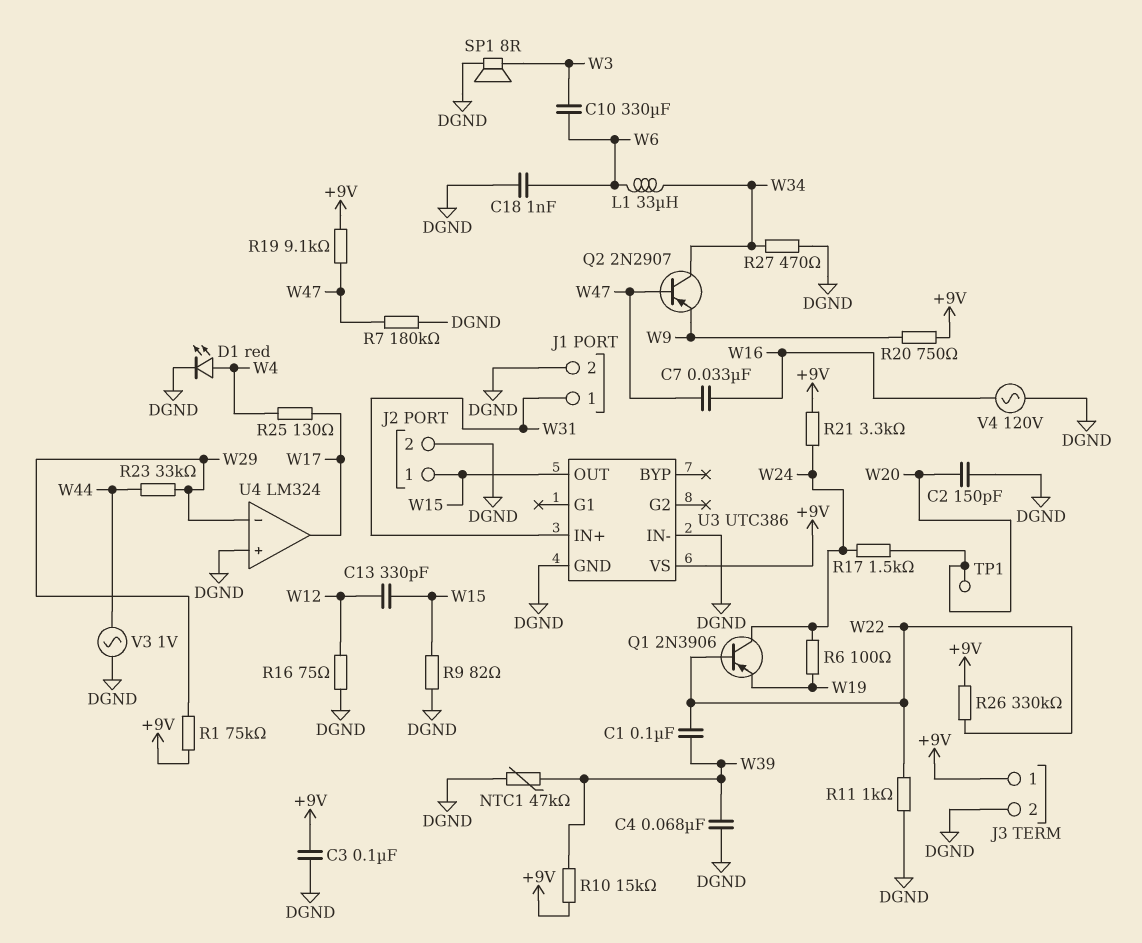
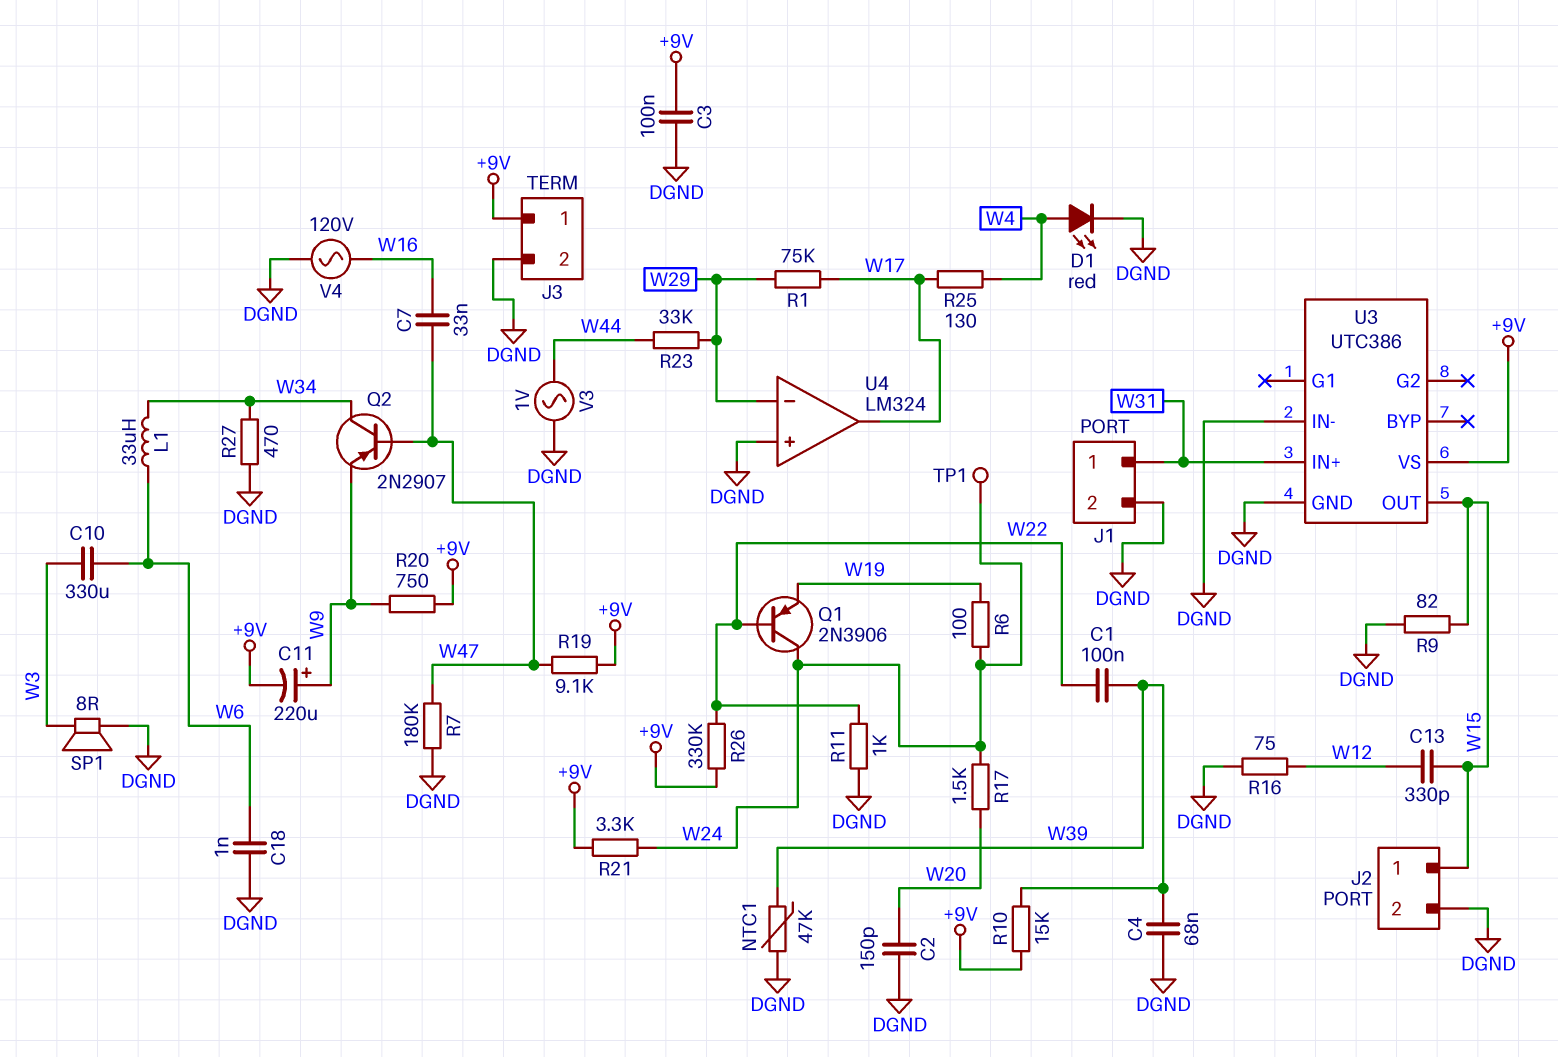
C11: none -> 220uF (plus W9, minus +9V)
R1: 75k (+9V, W29) -> 75k (W17, W29)
TP1: test point (W20) -> test point (W24)

